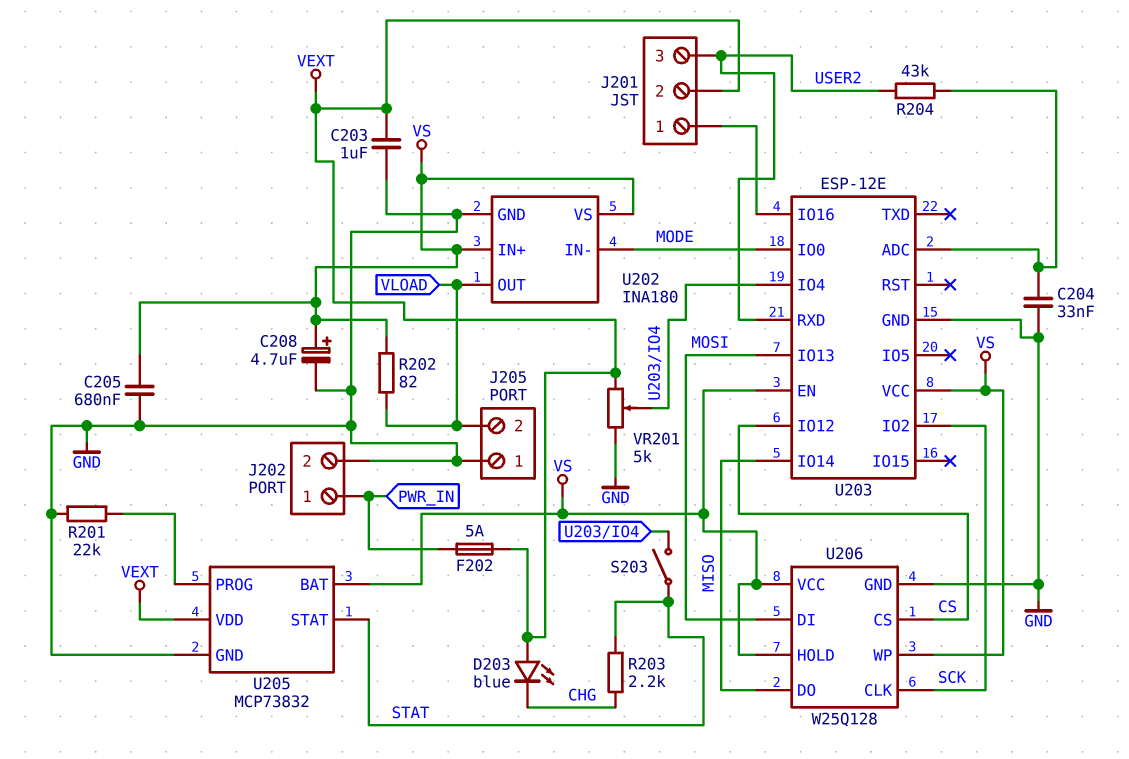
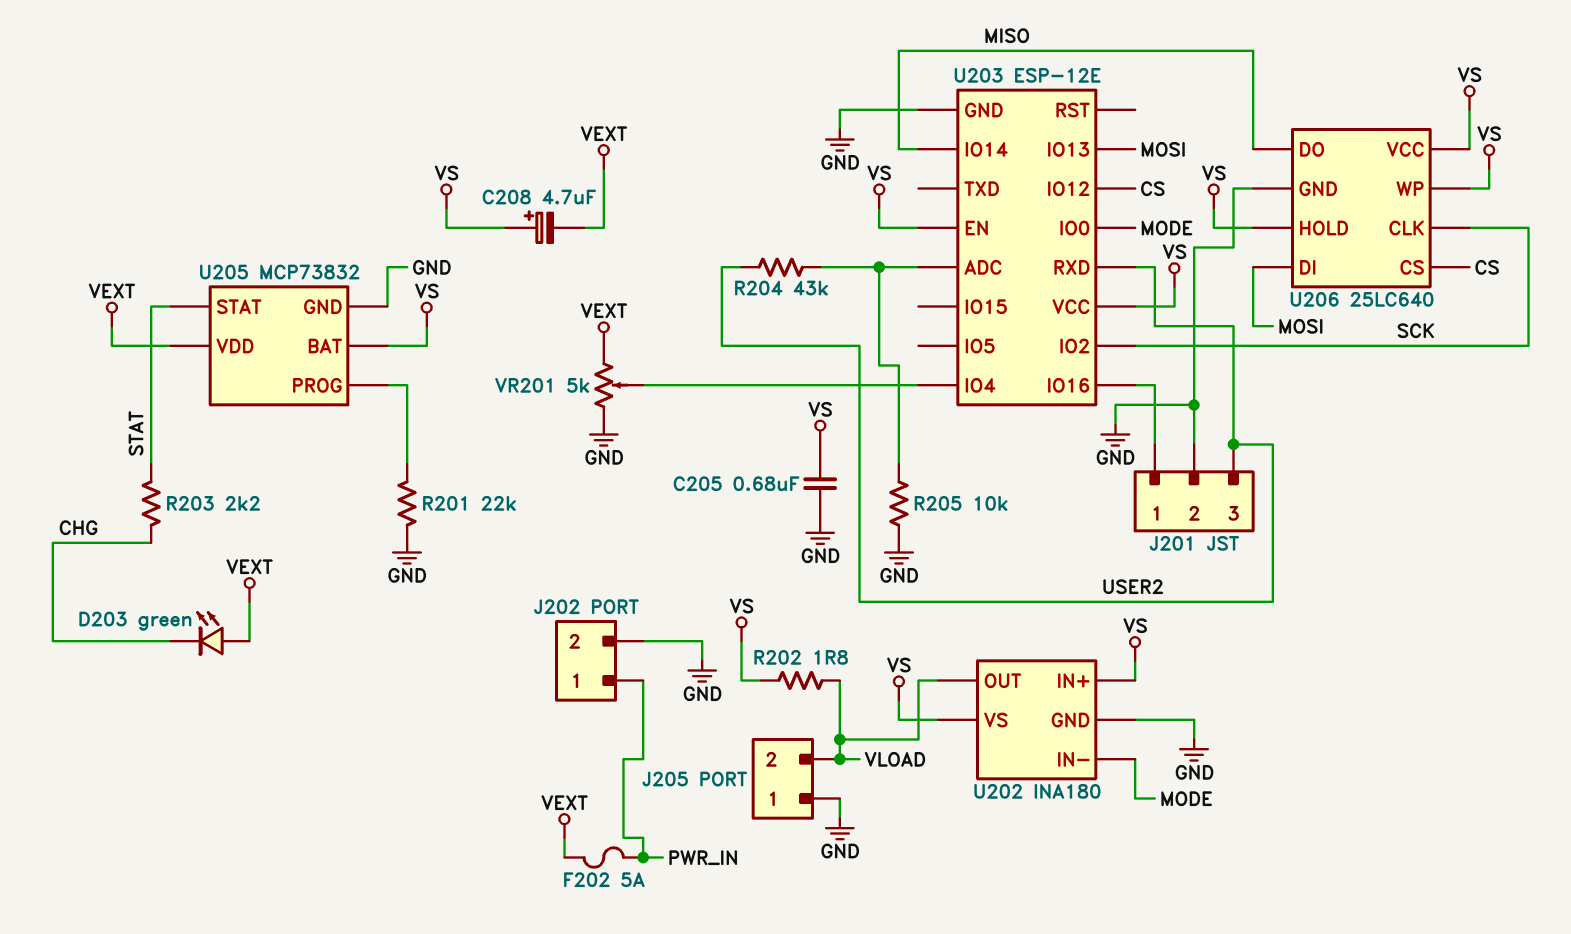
C203: 1uF (GND, VEXT) -> none
C204: 33nF (GND, U203/ADC) -> none
C208: 4.7uF (plus VS, minus GND) -> 4.7uF (plus VS, minus VEXT)
D203: LED blue (A VEXT, K CHG) -> LED green (A VEXT, K CHG)
J201 pin 2: VEXT -> GND
R202: 82 (VLOAD, VS) -> 1.8 (VLOAD, VS)
R205: none -> 10k (GND, U203/ADC)
S203: switch (STAT, U203/IO4) -> none
U206: W25Q128 -> 25LC640

